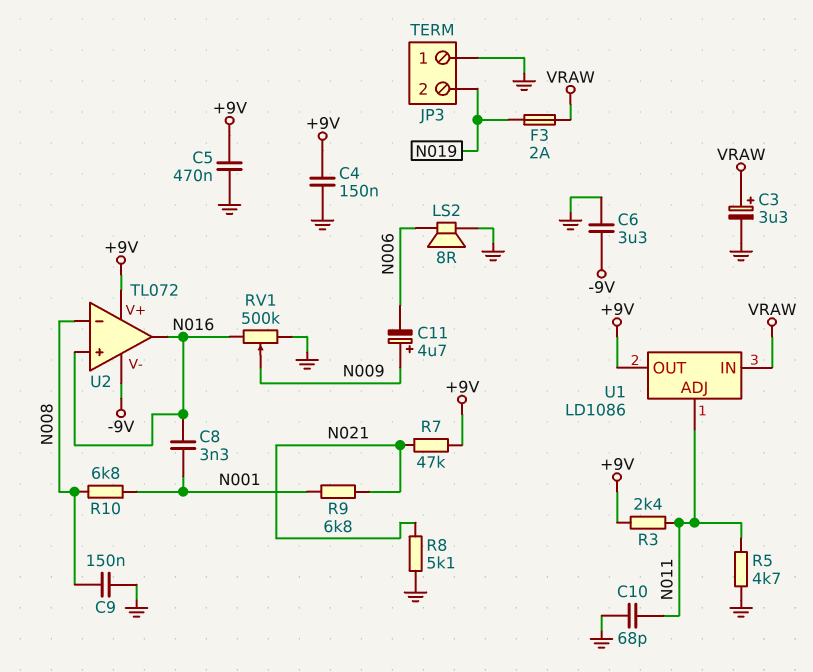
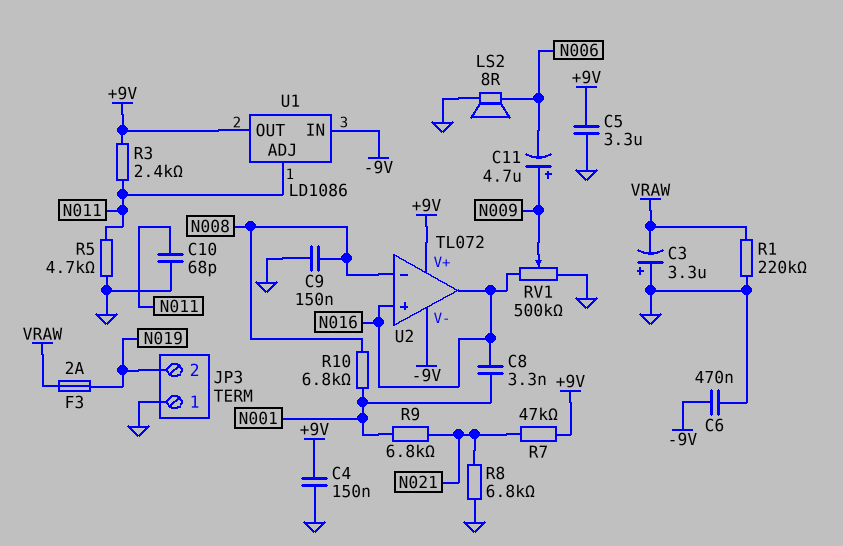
C3: 3.3uF (plus VRAW, minus GND) -> 3.3uF (plus GND, minus VRAW)
C5: 470nF (+9V, GND) -> 3.3uF (+9V, GND)
C6: 3.3uF (-9V, GND) -> 470nF (-9V, GND)
R1: none -> 220k (GND, VRAW)
R8: 5.1k (GND, N021) -> 6.8k (GND, N021)
U1 pin IN: VRAW -> -9V

